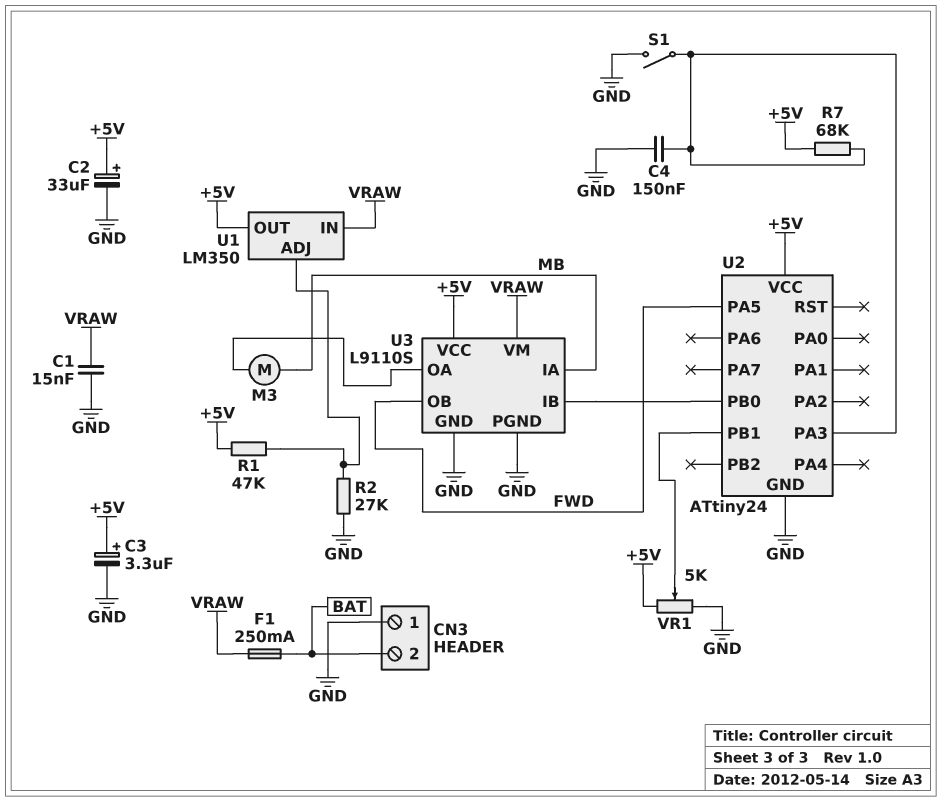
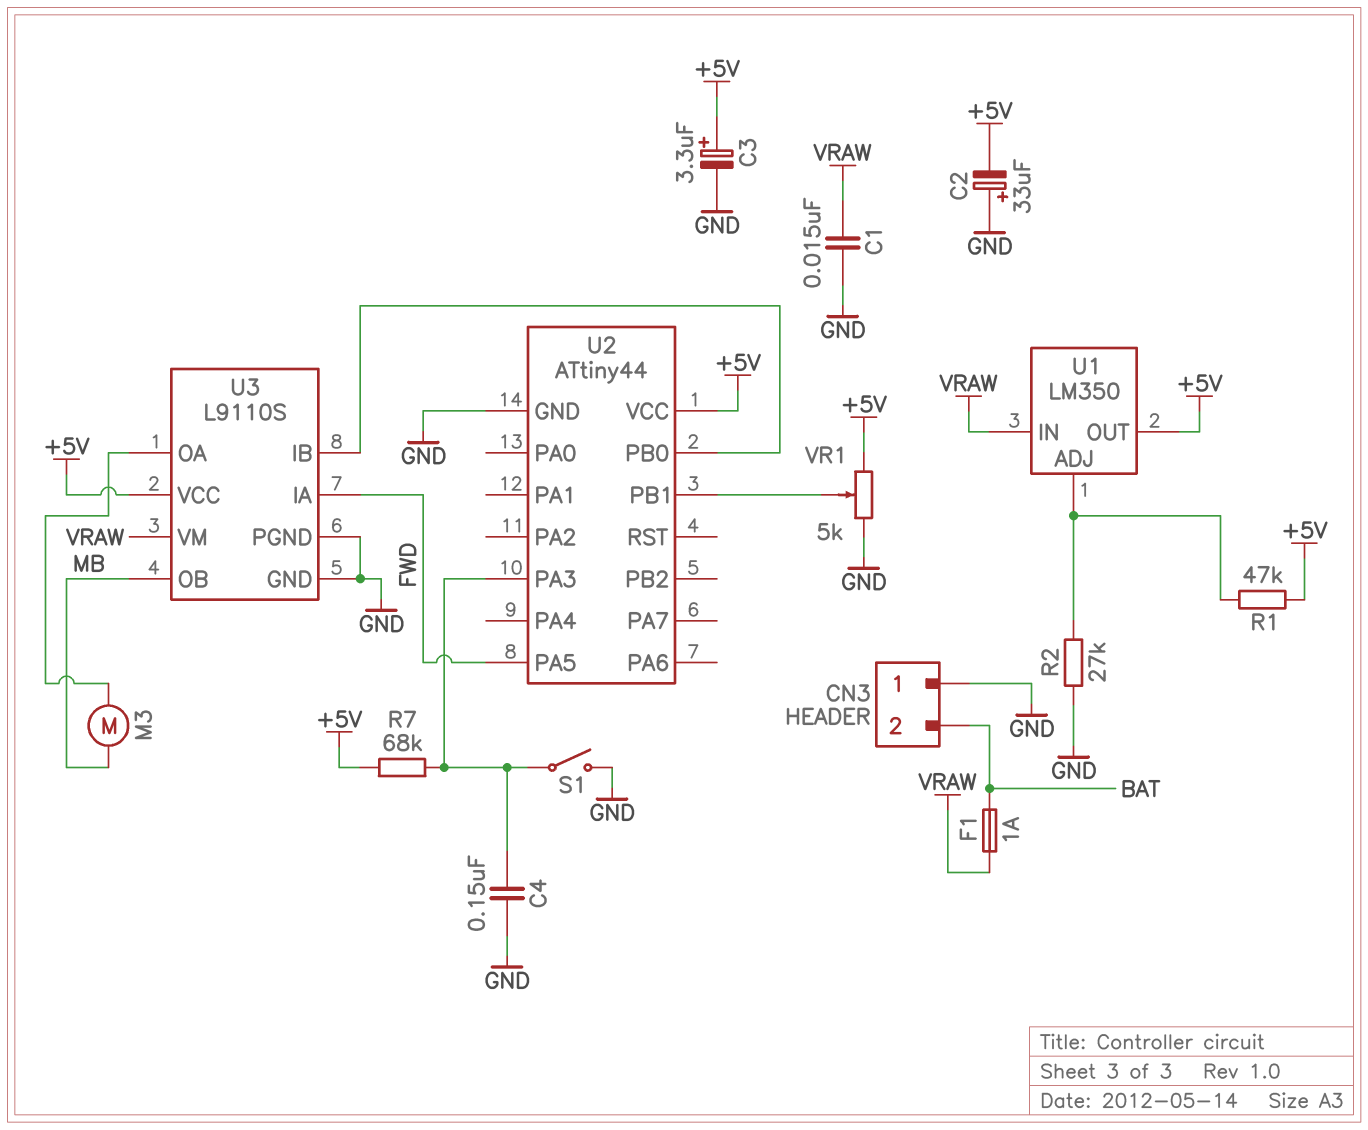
C2: 33uF (plus +5V, minus GND) -> 33uF (plus GND, minus +5V)
F1: 250mA (BAT, VRAW) -> 1A (BAT, VRAW)
U2: ATtiny24 -> ATtiny44
U3 pin IA: MB -> FWD
U3 pin OB: FWD -> MB

